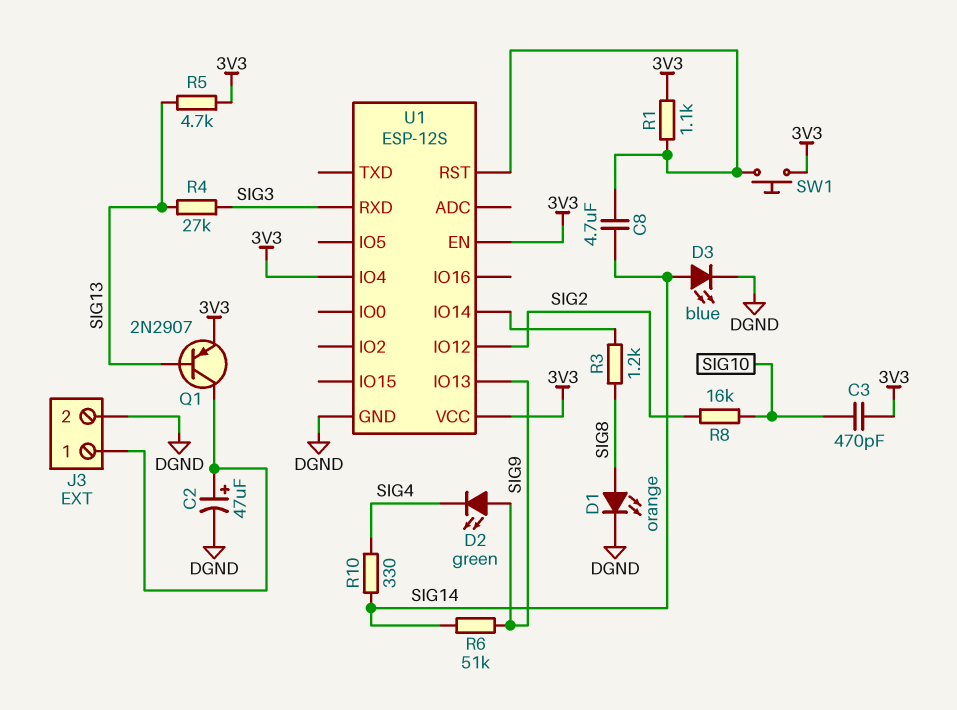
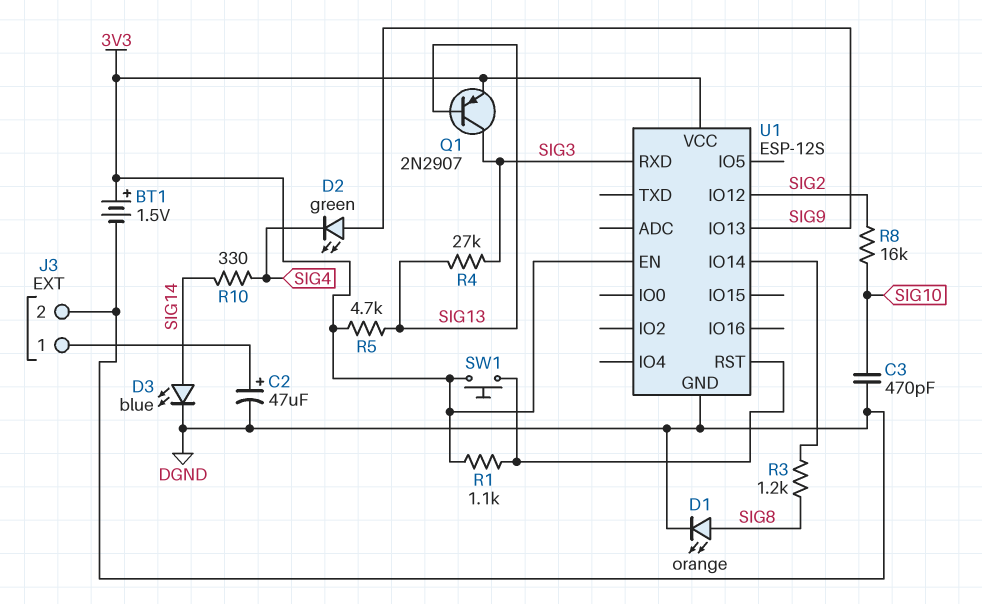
BT1: none -> 1.5V (plus 3V3, minus DGND)
C3: 470pF (3V3, SIG10) -> 470pF (DGND, SIG10)
C8: 4.7uF (SIG14, U1/RST) -> none
Q1: PNP 2N2907 (B SIG13, C J3/1, E 3V3) -> PNP 2N2907 (B SIG13, C SIG3, E 3V3)
R6: 51k (SIG9, SIG14) -> none
U1 pin IO4: 3V3 -> none

